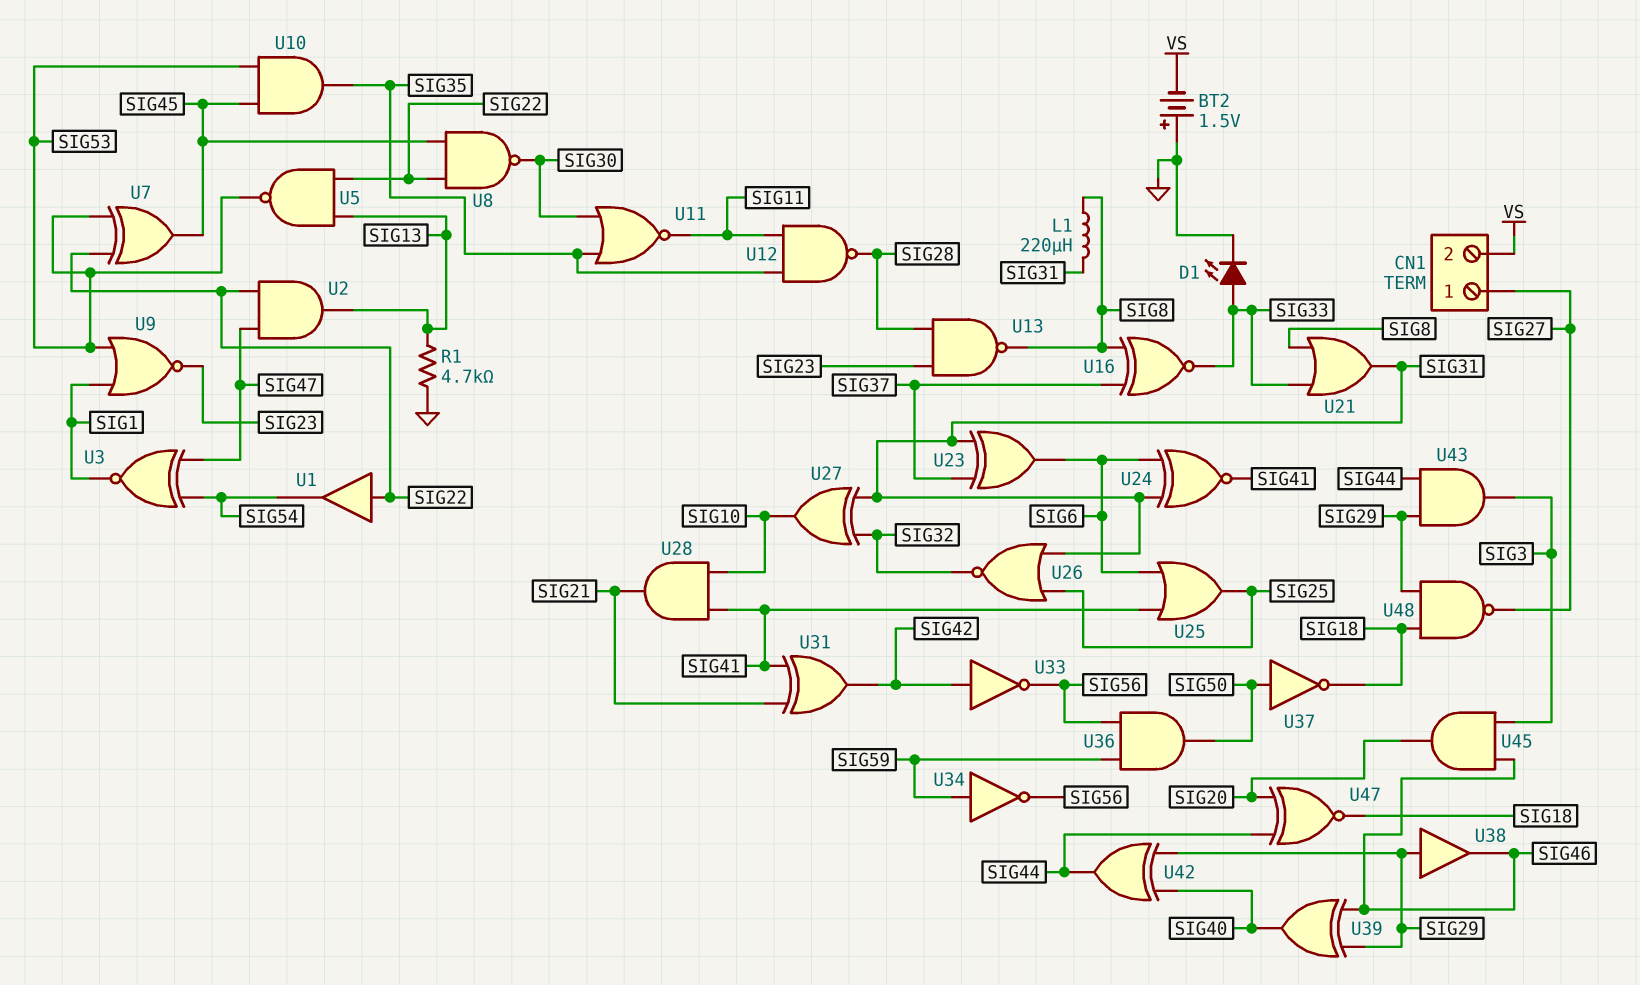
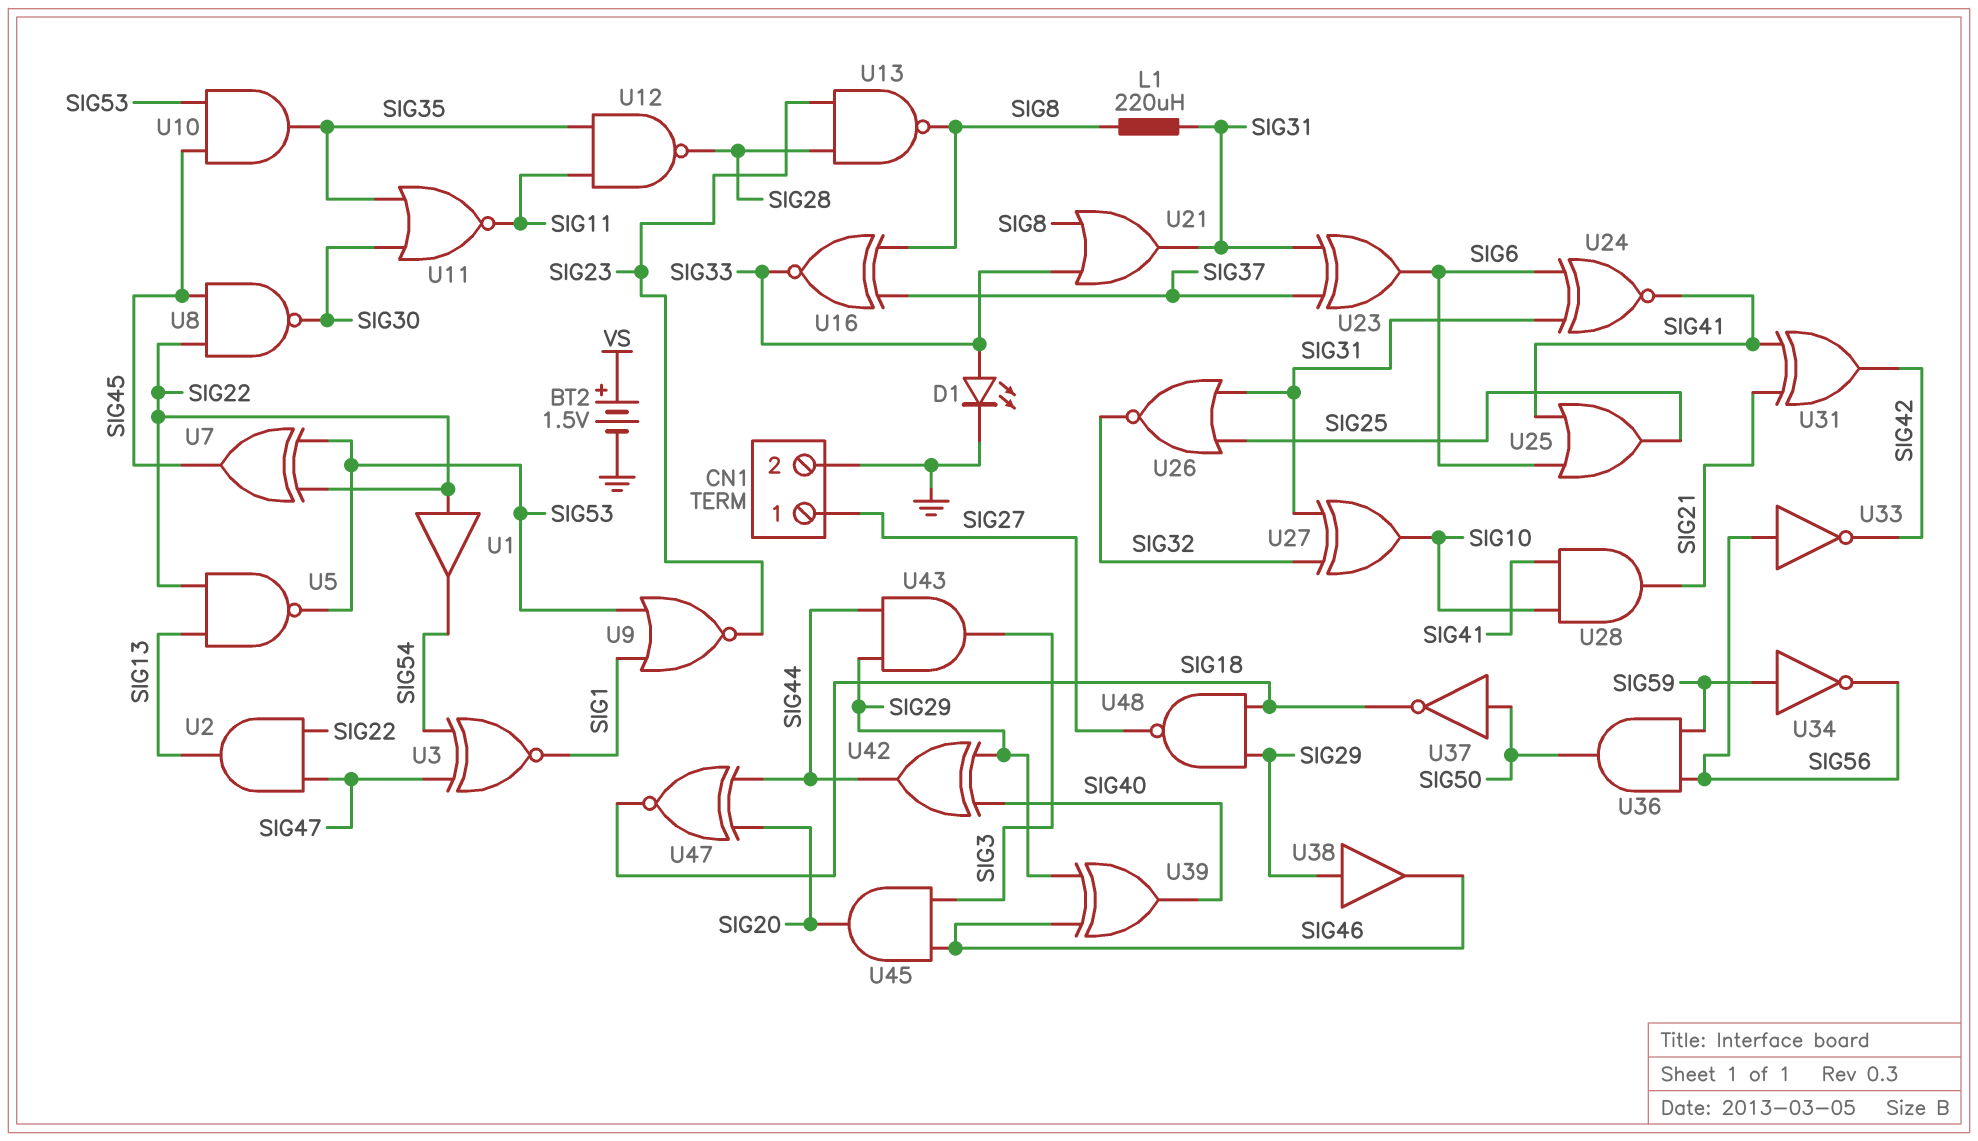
BT2: 1.5V (plus GND, minus VS) -> 1.5V (plus VS, minus GND)
CN1 pin 2: VS -> GND
R1: 4.7k (GND, SIG13) -> none
U33: NOT (in SIG42, out SIG56) -> NOT (in SIG56, out SIG42)

